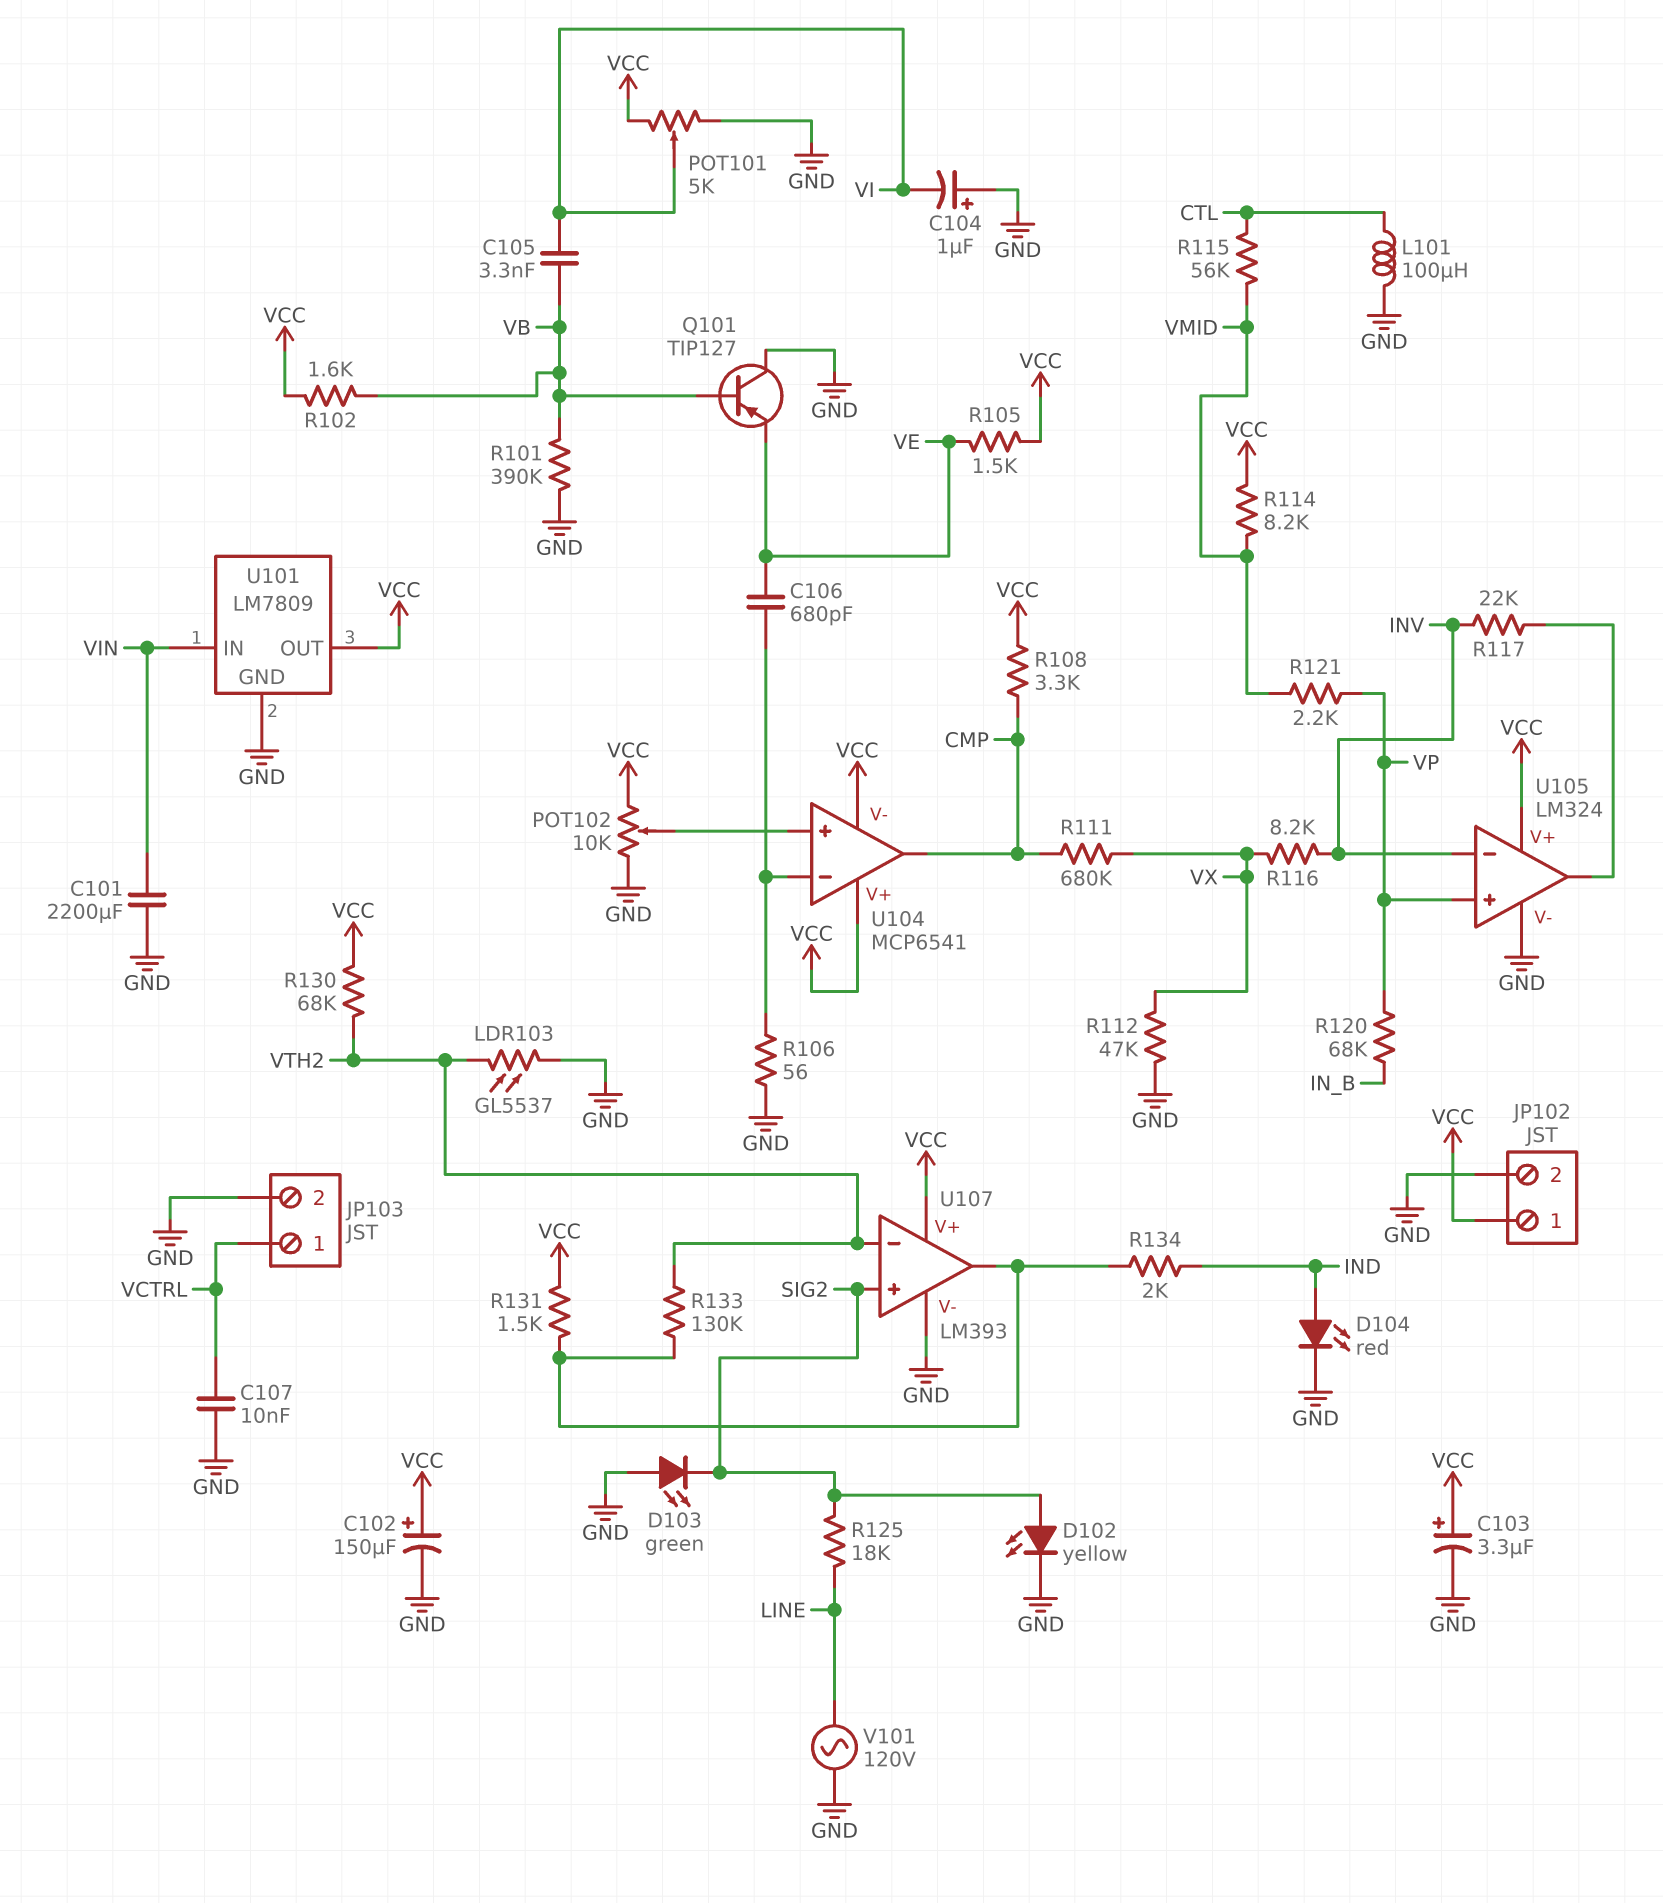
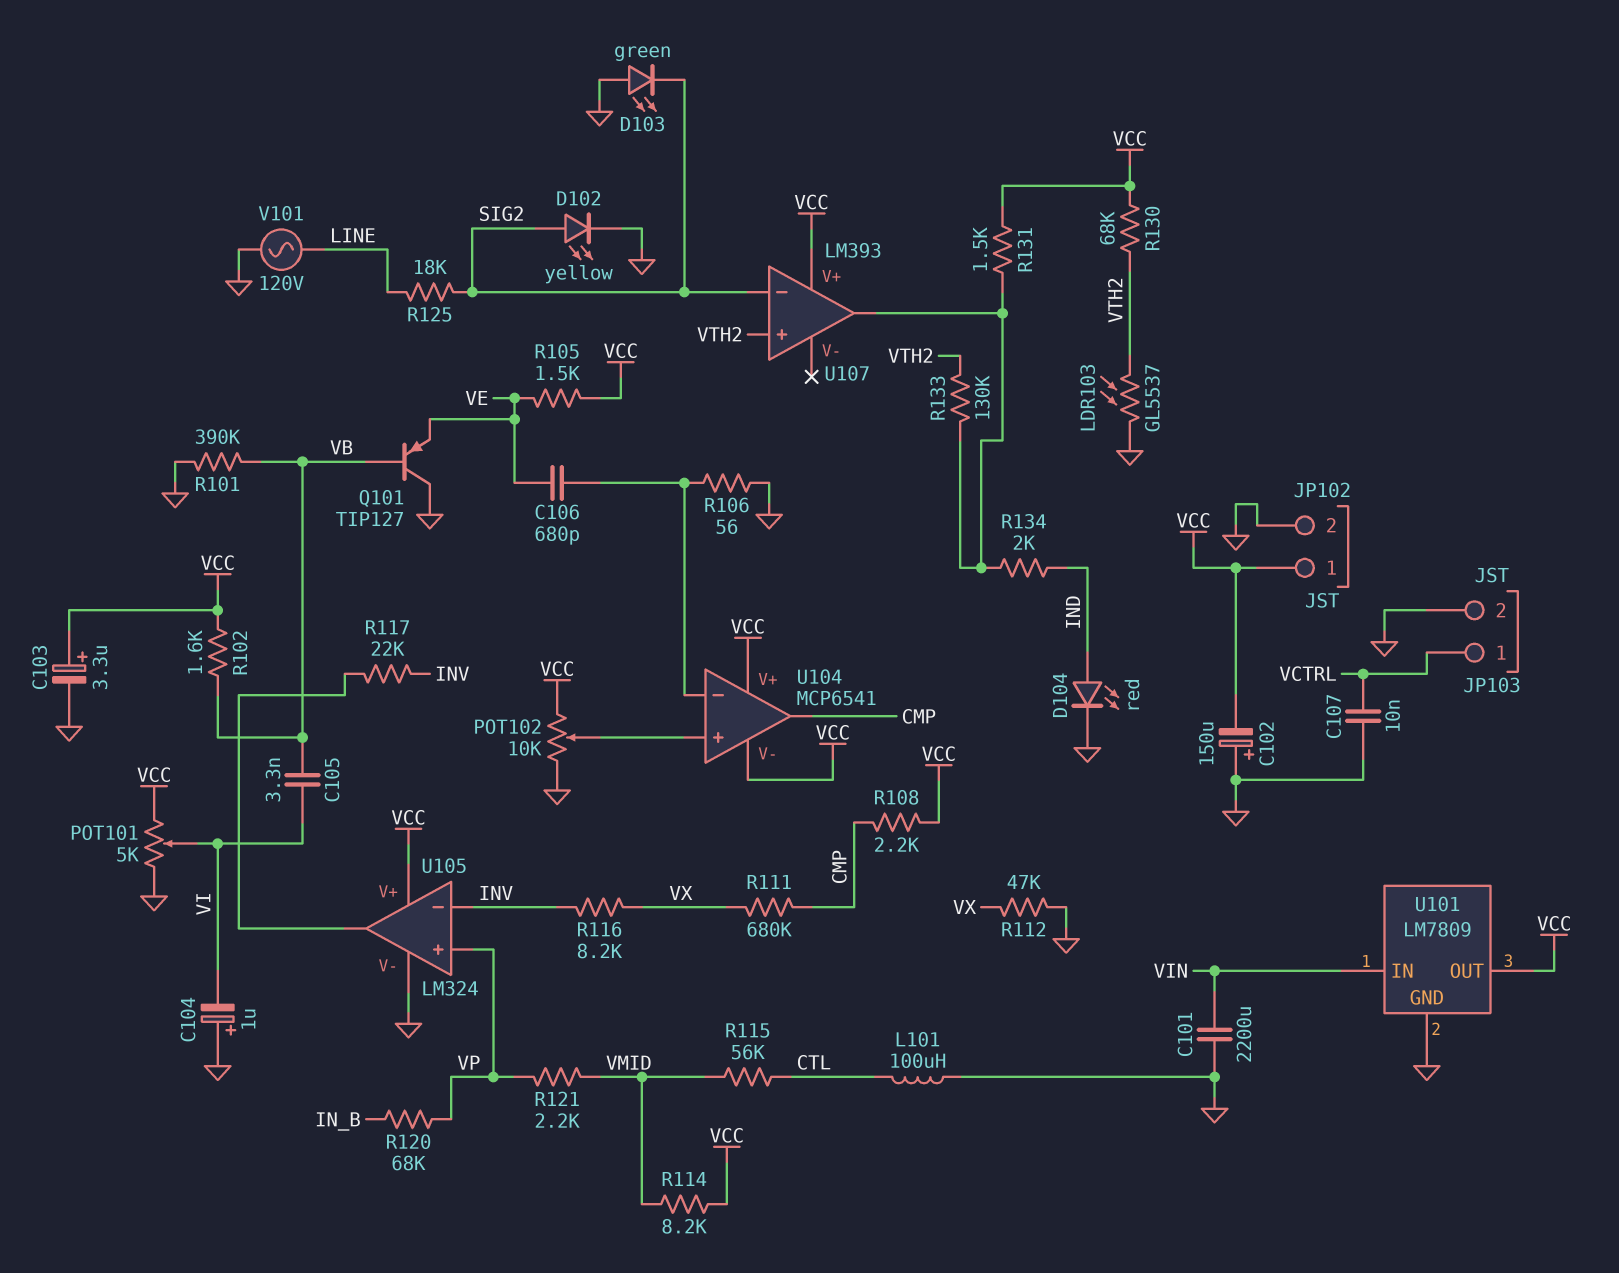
C102: 150uF (plus VCC, minus GND) -> 150uF (plus GND, minus VCC)
R108: 3.3k (CMP, VCC) -> 2.2k (CMP, VCC)
U107 pin V-: GND -> none
U107 pin in+: SIG2 -> VTH2
U107 pin in-: VTH2 -> SIG2

